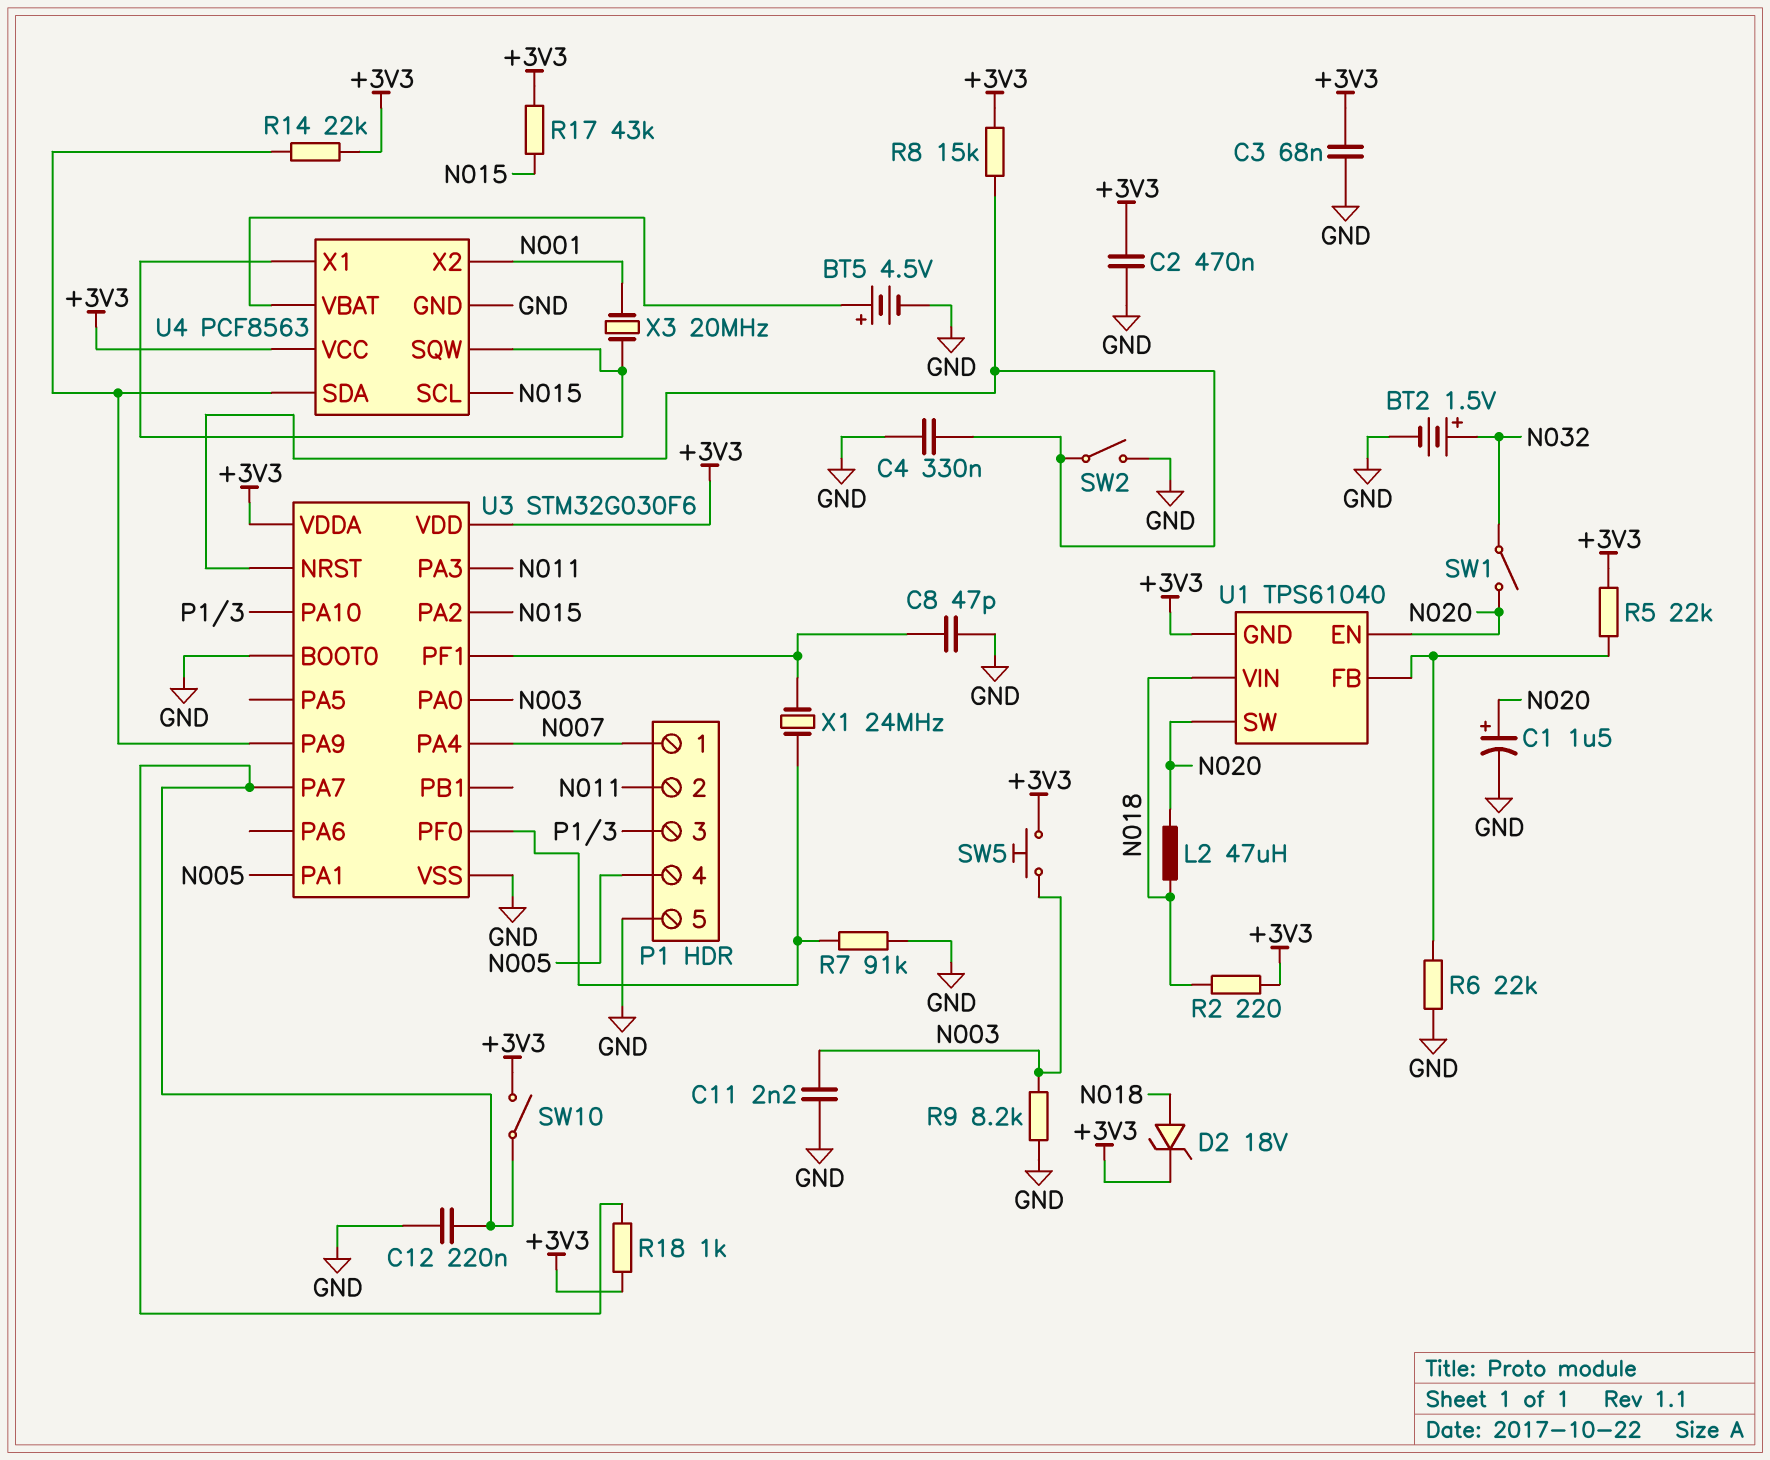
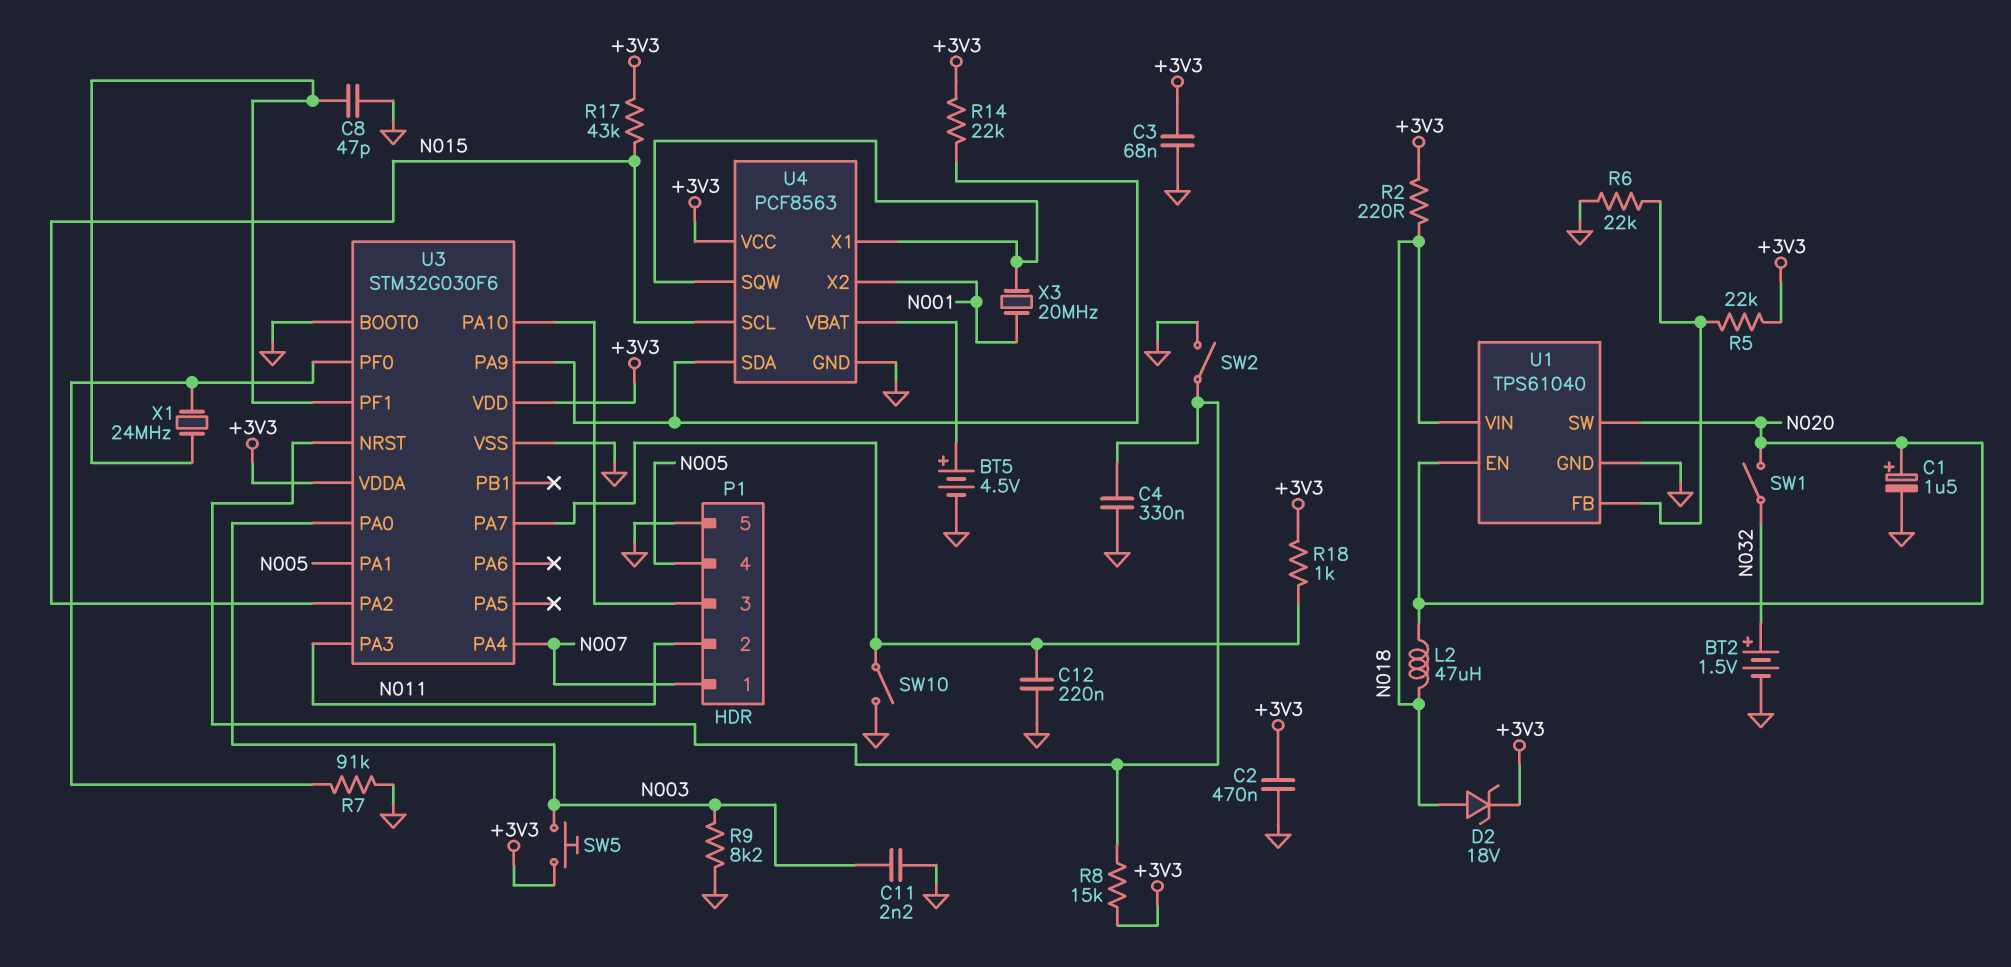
SW10: switch (+3V3, U3/PA7) -> switch (GND, U3/PA7)
U1 pin GND: +3V3 -> GND

